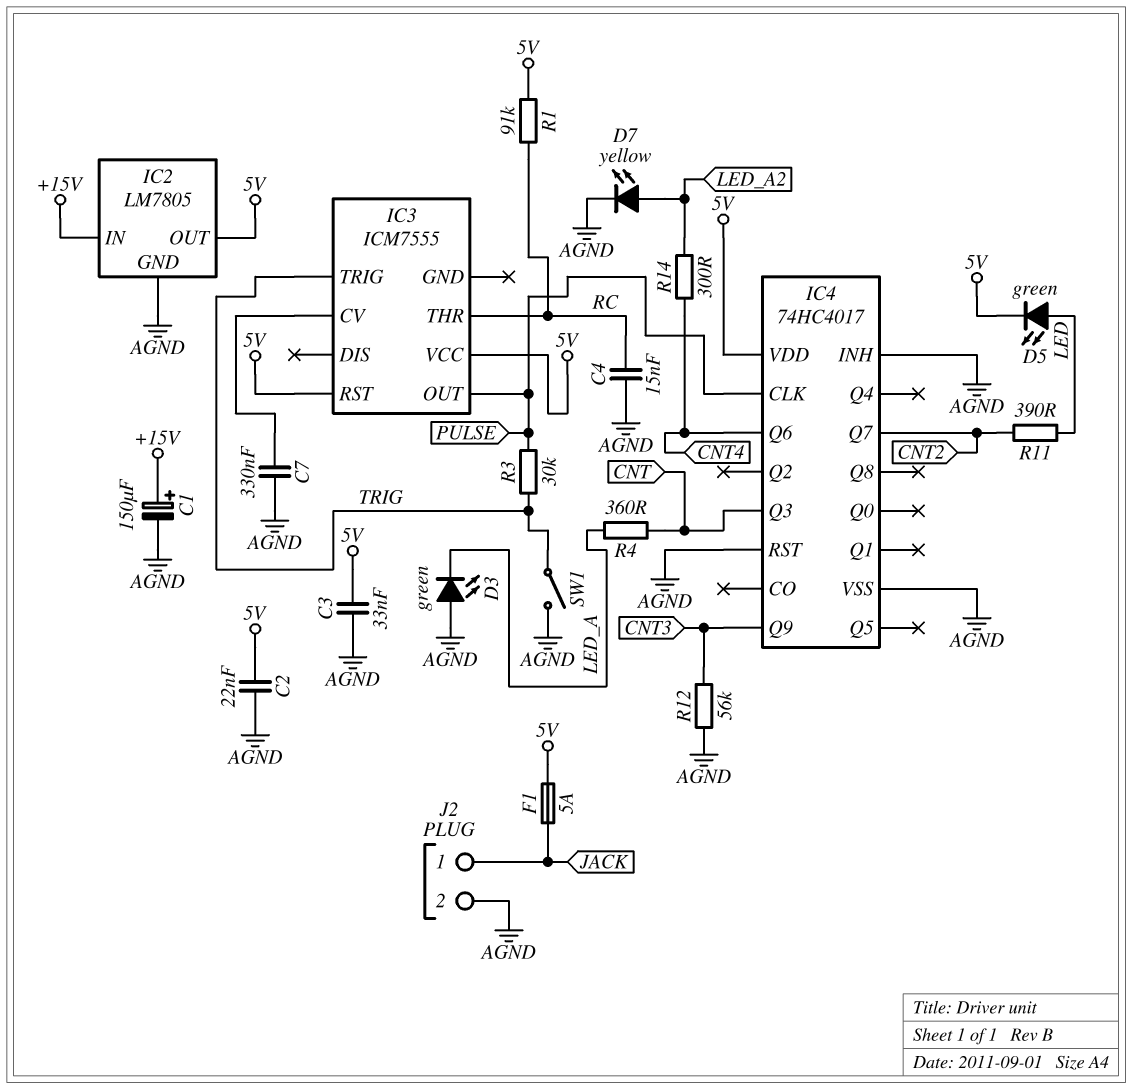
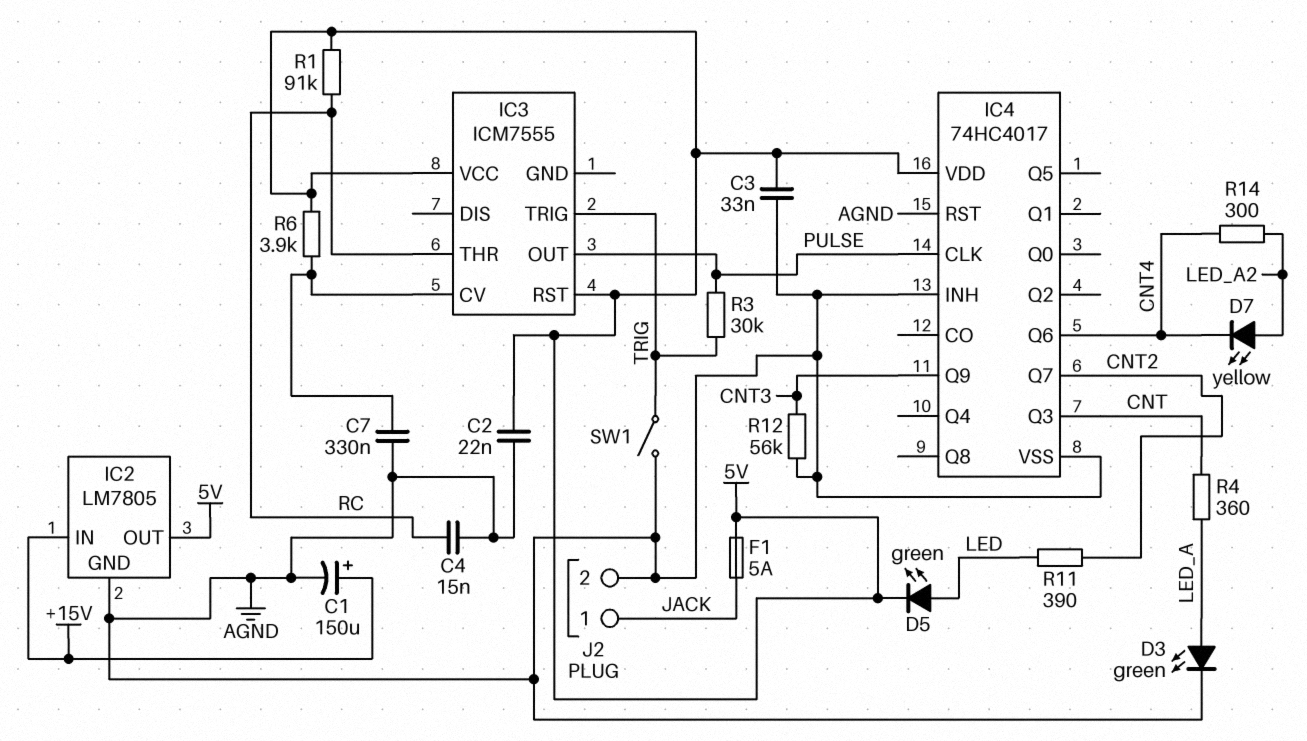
D3: LED green (A AGND, K LED_A) -> LED green (A LED_A, K AGND)
D7: LED yellow (A LED_A2, K AGND) -> LED yellow (A LED_A2, K CNT4)
R6: none -> 3.9k (5V, IC3/CV)

